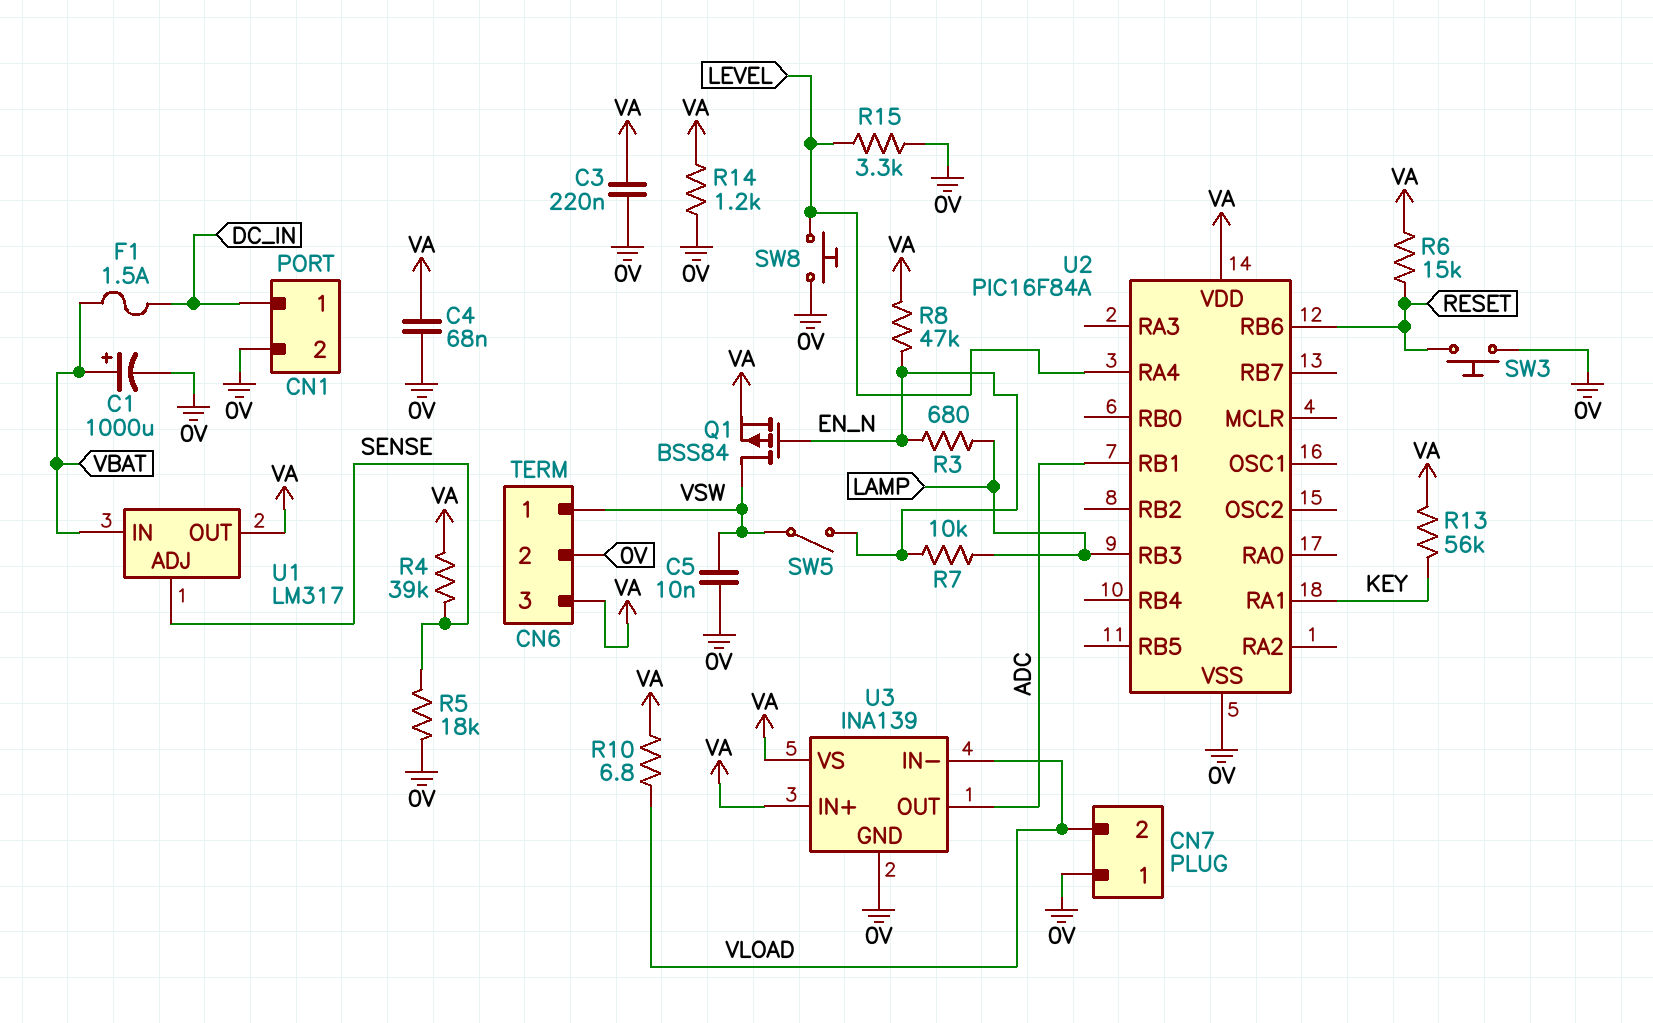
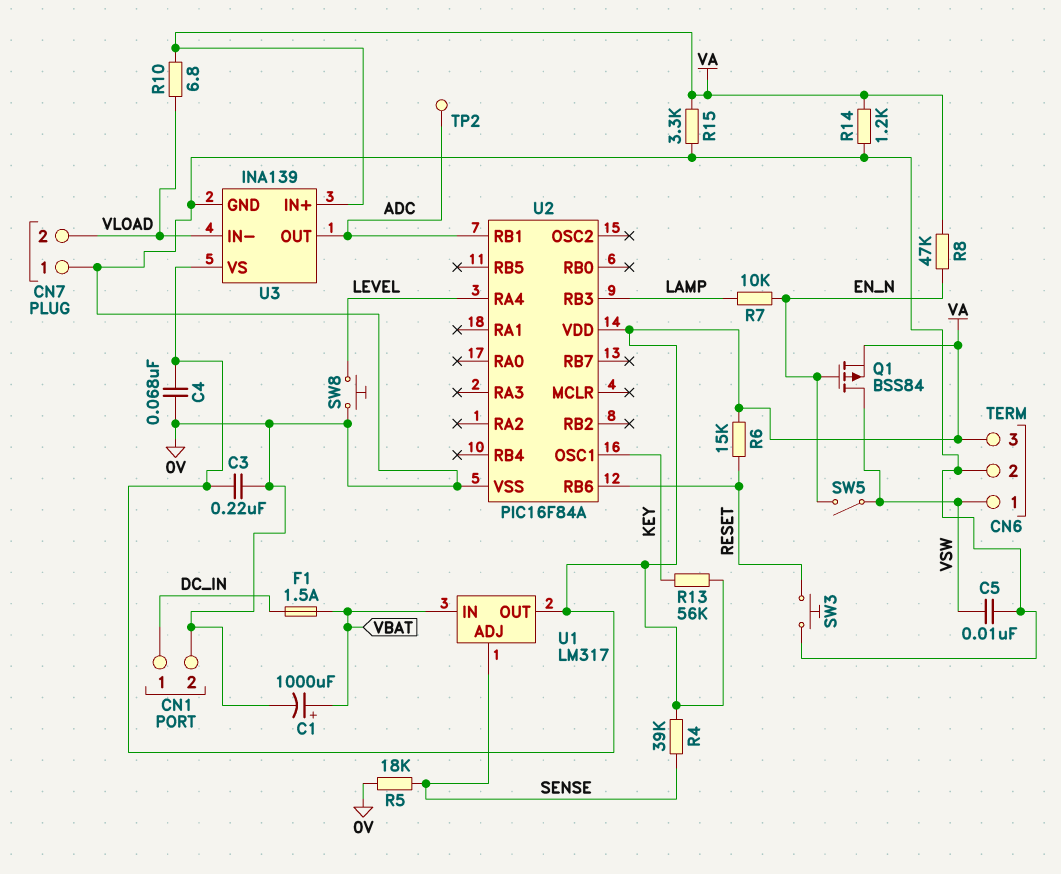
R3: 680 (EN_N, LAMP) -> none
R15: 3.3k (0V, LEVEL) -> 3.3k (0V, VA)
TP2: none -> test point (ADC)
U2 pin OSC1: none -> KEY
U2 pin RA1: KEY -> none

